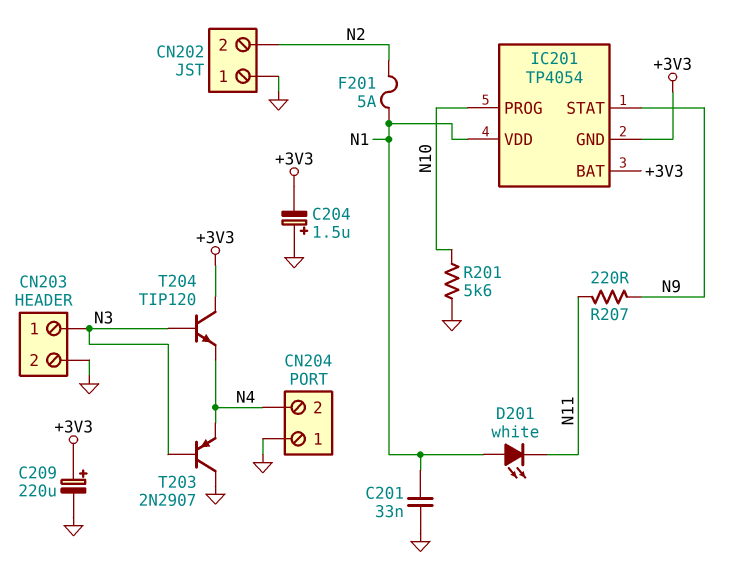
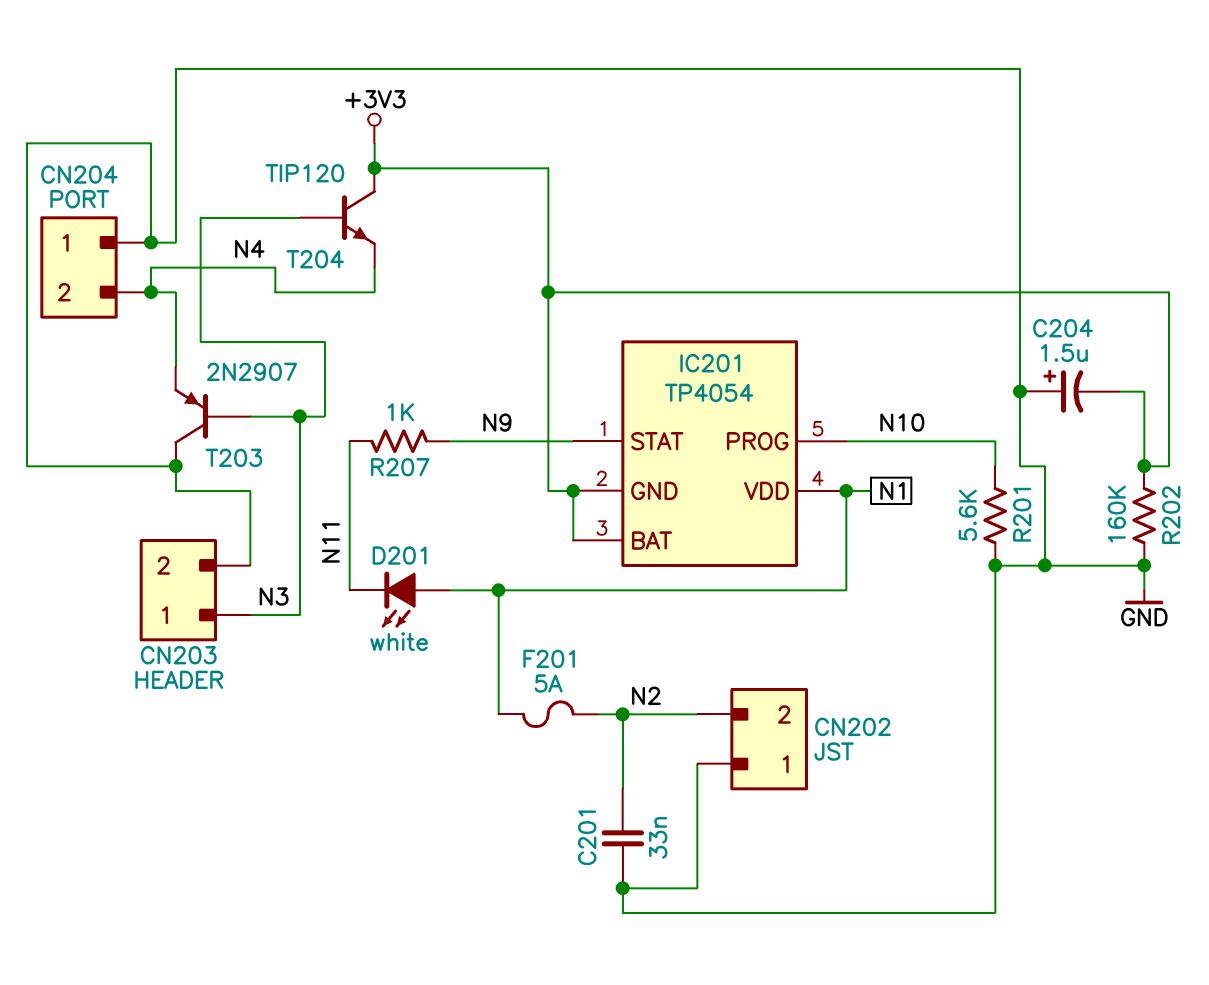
C201: 33nF (GND, N1) -> 33nF (GND, N2)
C209: 220uF (plus +3V3, minus GND) -> none
R202: none -> 160k (+3V3, GND)
R207: 220 (N9, N11) -> 1k (N9, N11)

